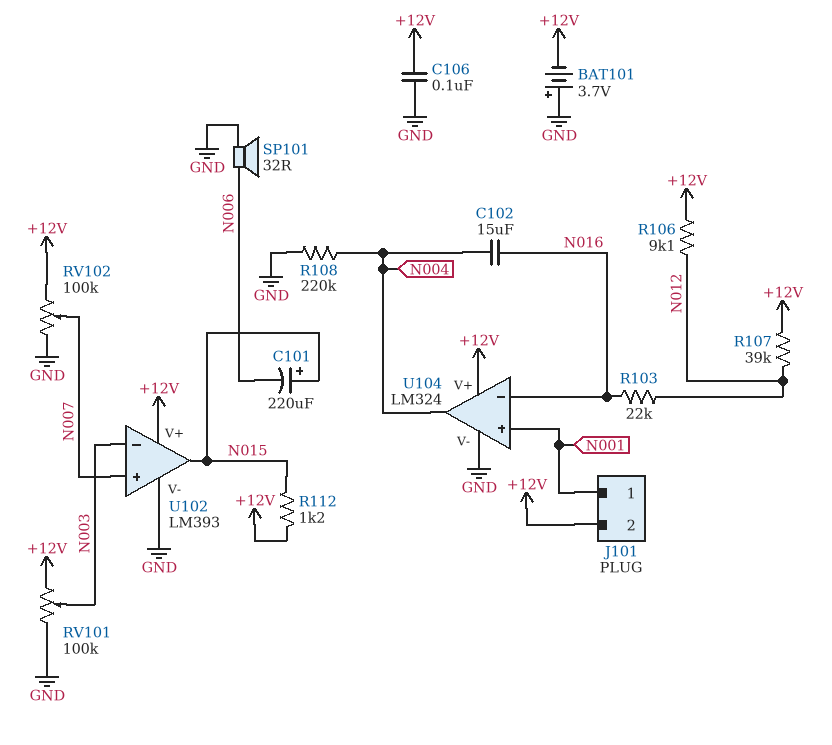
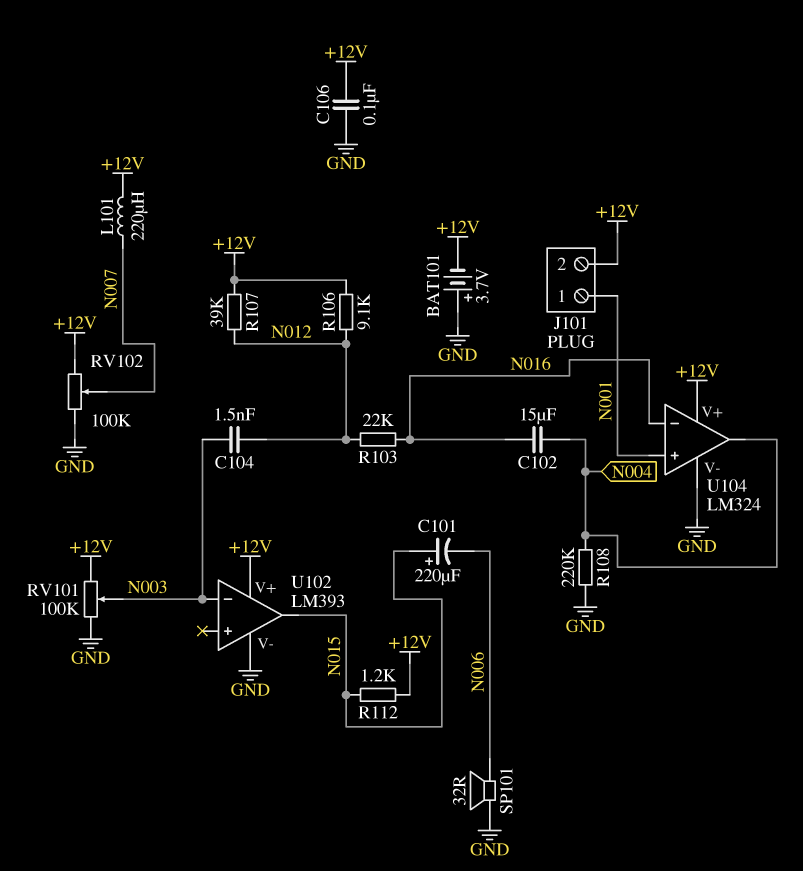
C104: none -> 1.5nF (N003, N012)
L101: none -> 220uH (+12V, N007)
U102 pin in+: N007 -> none

